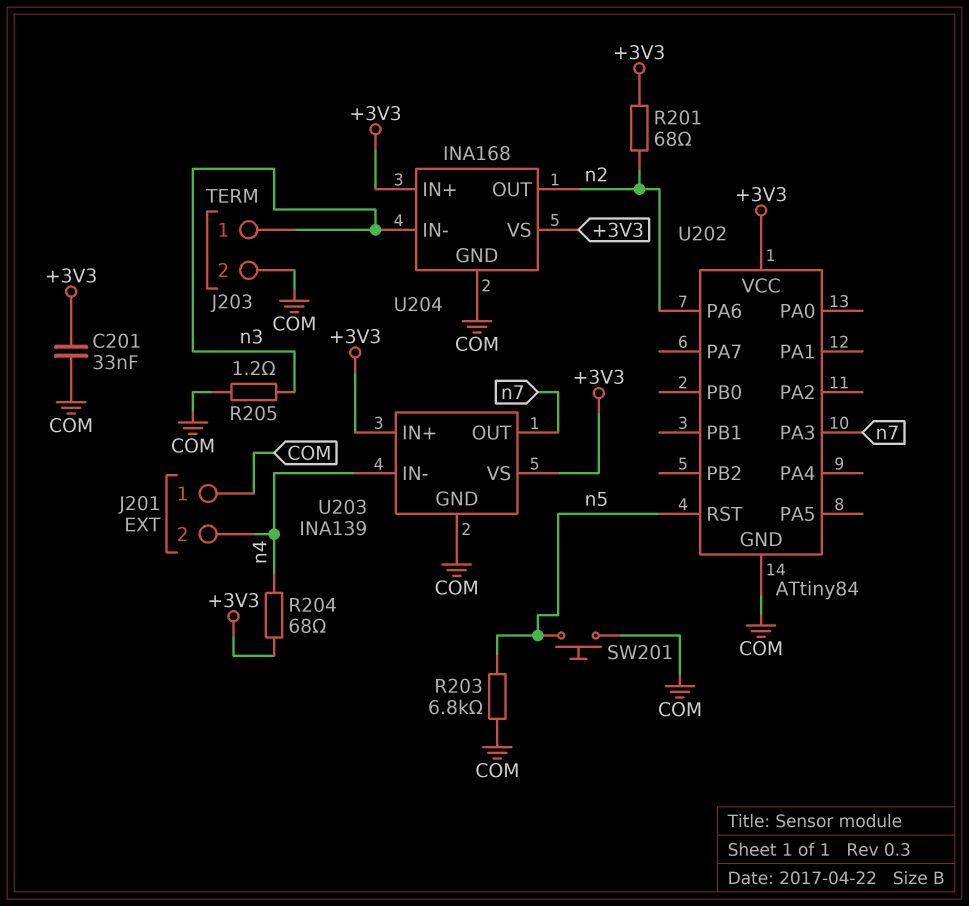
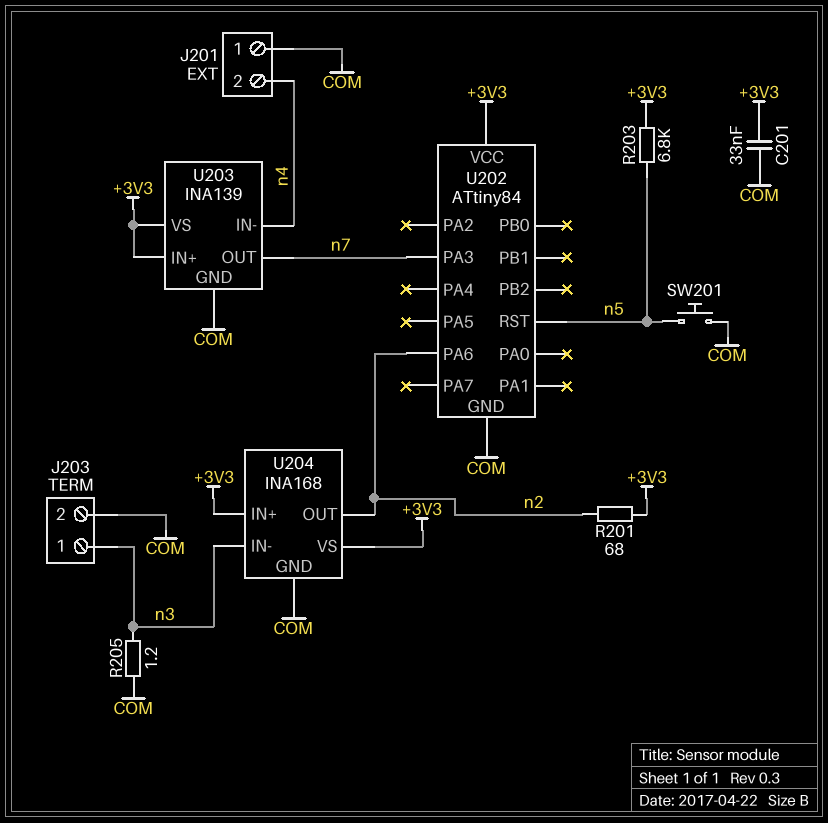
R203: 6.8k (COM, n5) -> 6.8k (+3V3, n5)
R204: 68 (+3V3, n4) -> none

